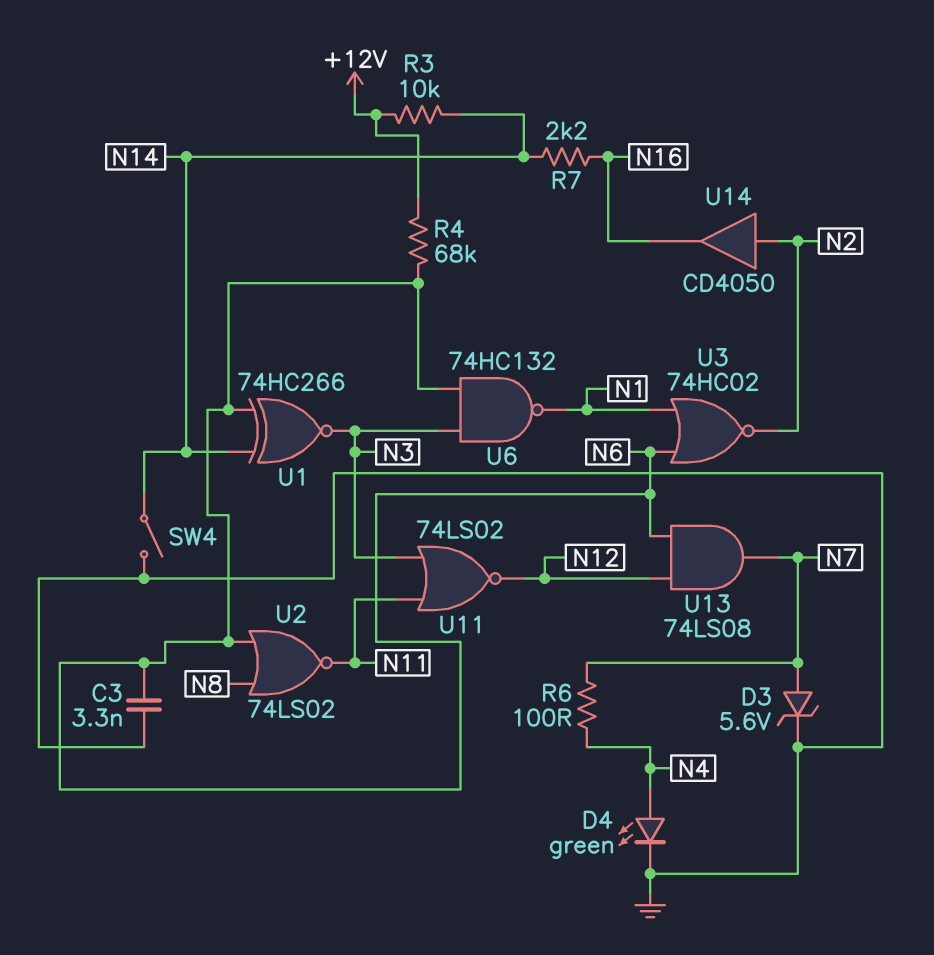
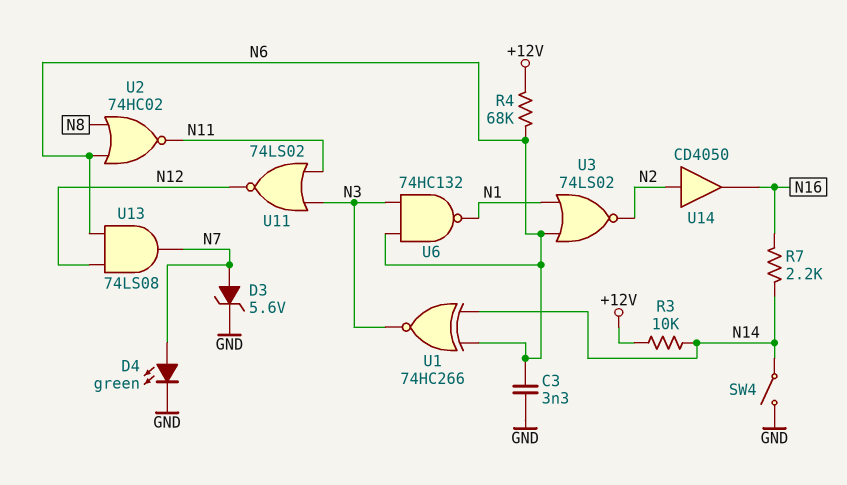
D4: LED green (A N4, K GND) -> LED green (A N7, K GND)
R6: 100 (N4, N7) -> none
U2: NOR 74LS02 (in N6, in N8, out N11) -> NOR 74HC02 (in N6, in N8, out N11)
U3: NOR 74HC02 (in N1, in N6, out N2) -> NOR 74LS02 (in N1, in N6, out N2)

